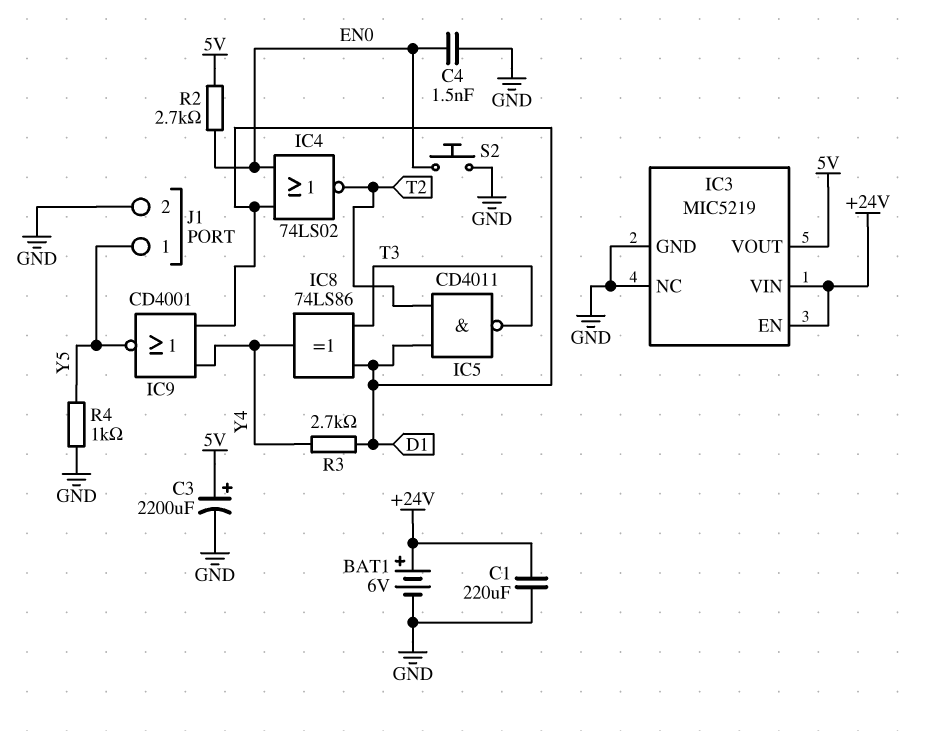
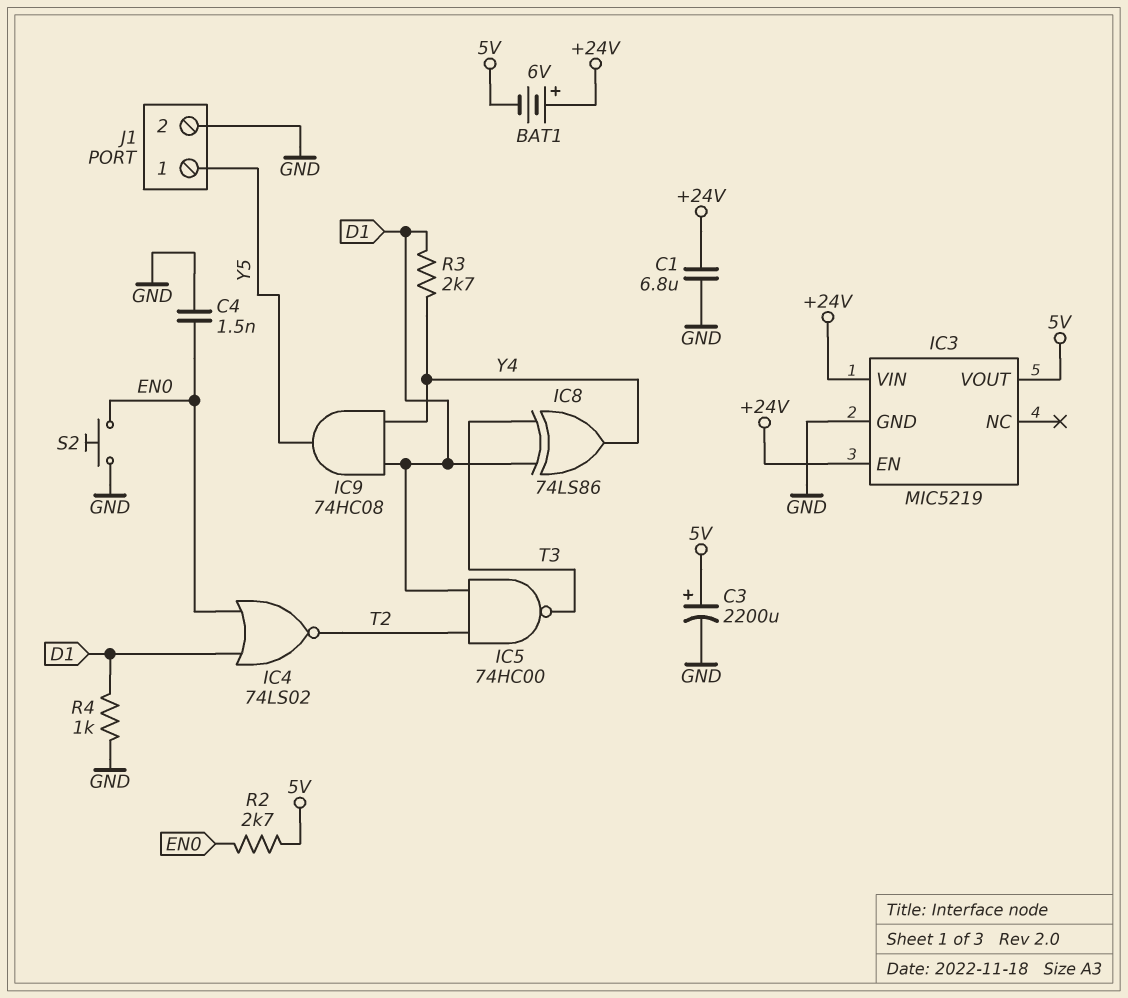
BAT1: 6V (plus +24V, minus GND) -> 6V (plus +24V, minus 5V)
C1: 220uF (+24V, GND) -> 6.8uF (+24V, GND)
IC3 pin NC: GND -> none
IC5: NAND CD4011 (in D1, in T2, out T3) -> NAND 74HC00 (in D1, in T2, out T3)
IC9: NOR CD4001 (in D1, in Y4, out Y5) -> AND 74HC08 (in D1, in Y4, out Y5)
R4: 1k (GND, Y5) -> 1k (D1, GND)

